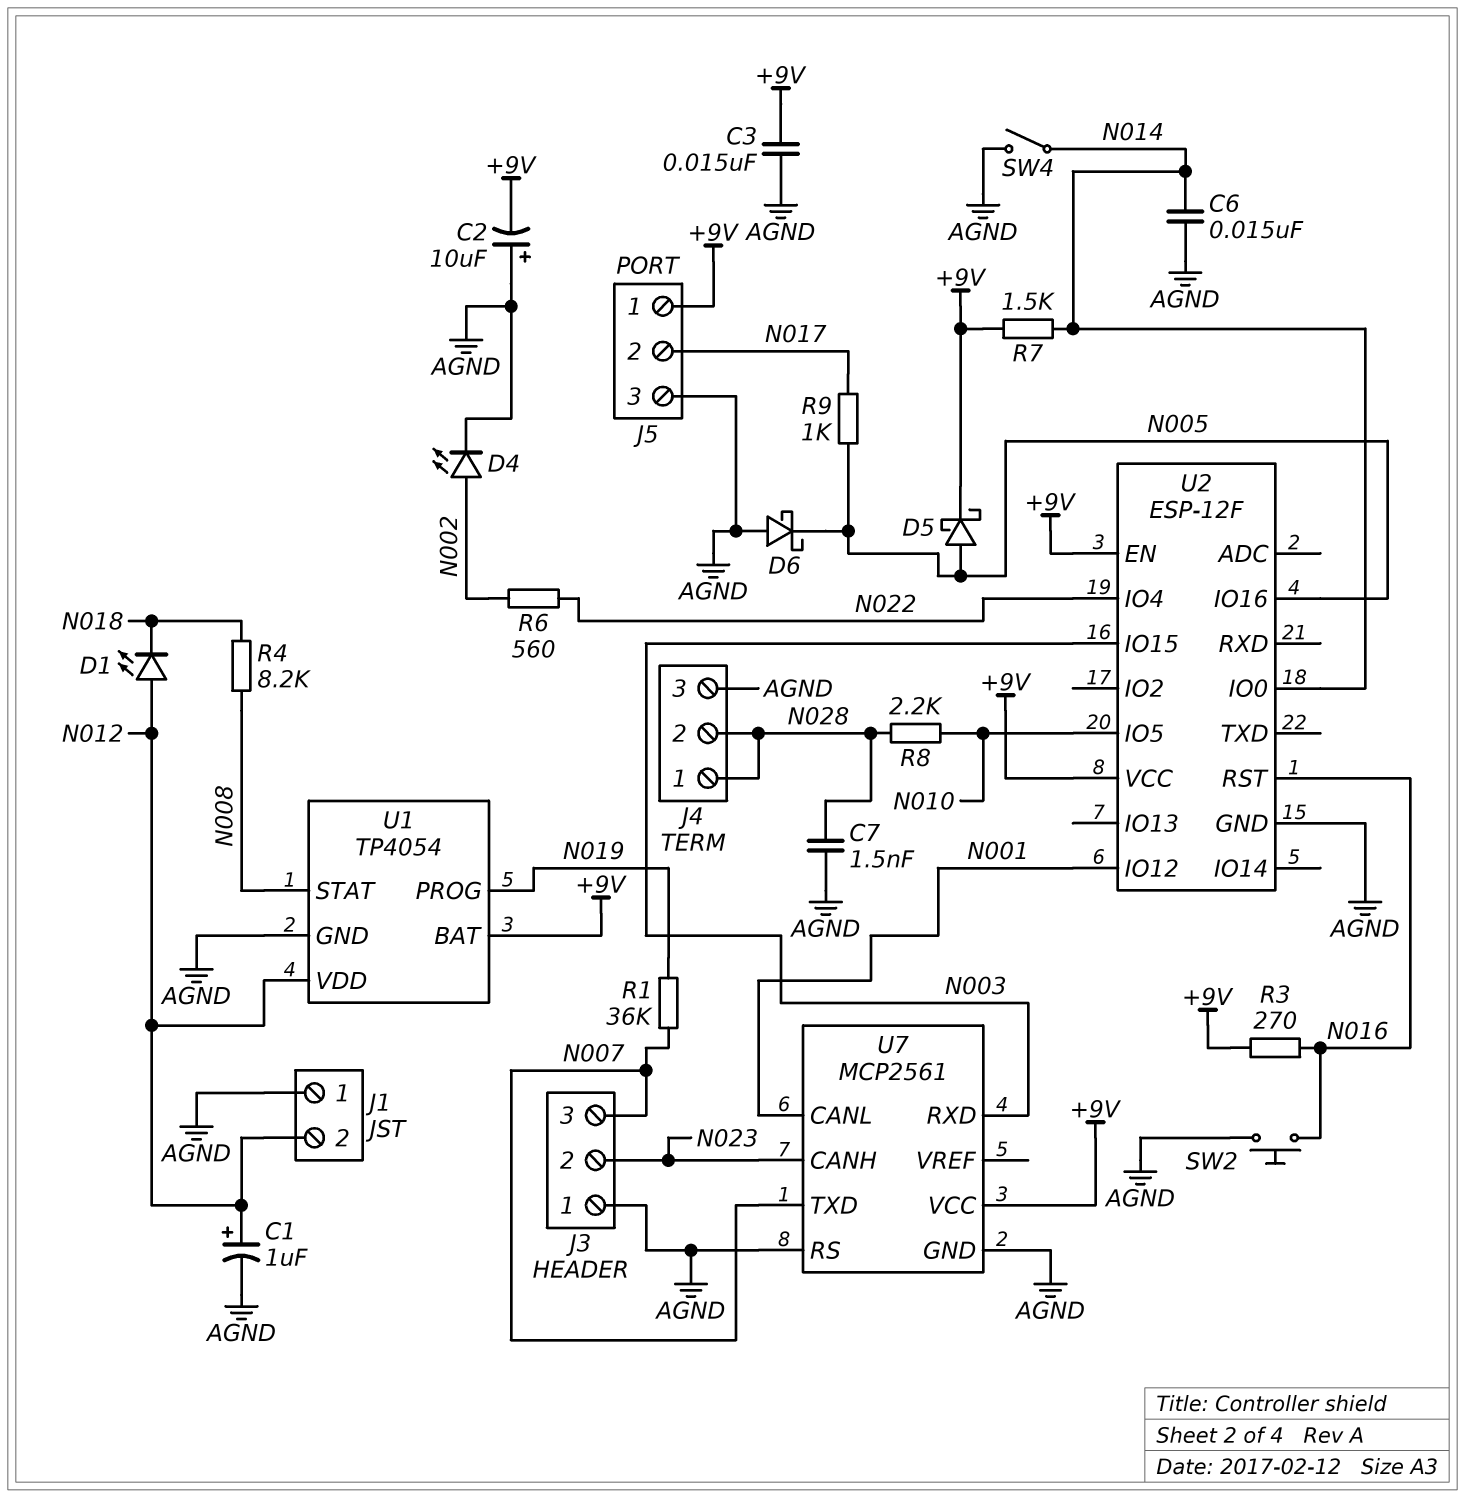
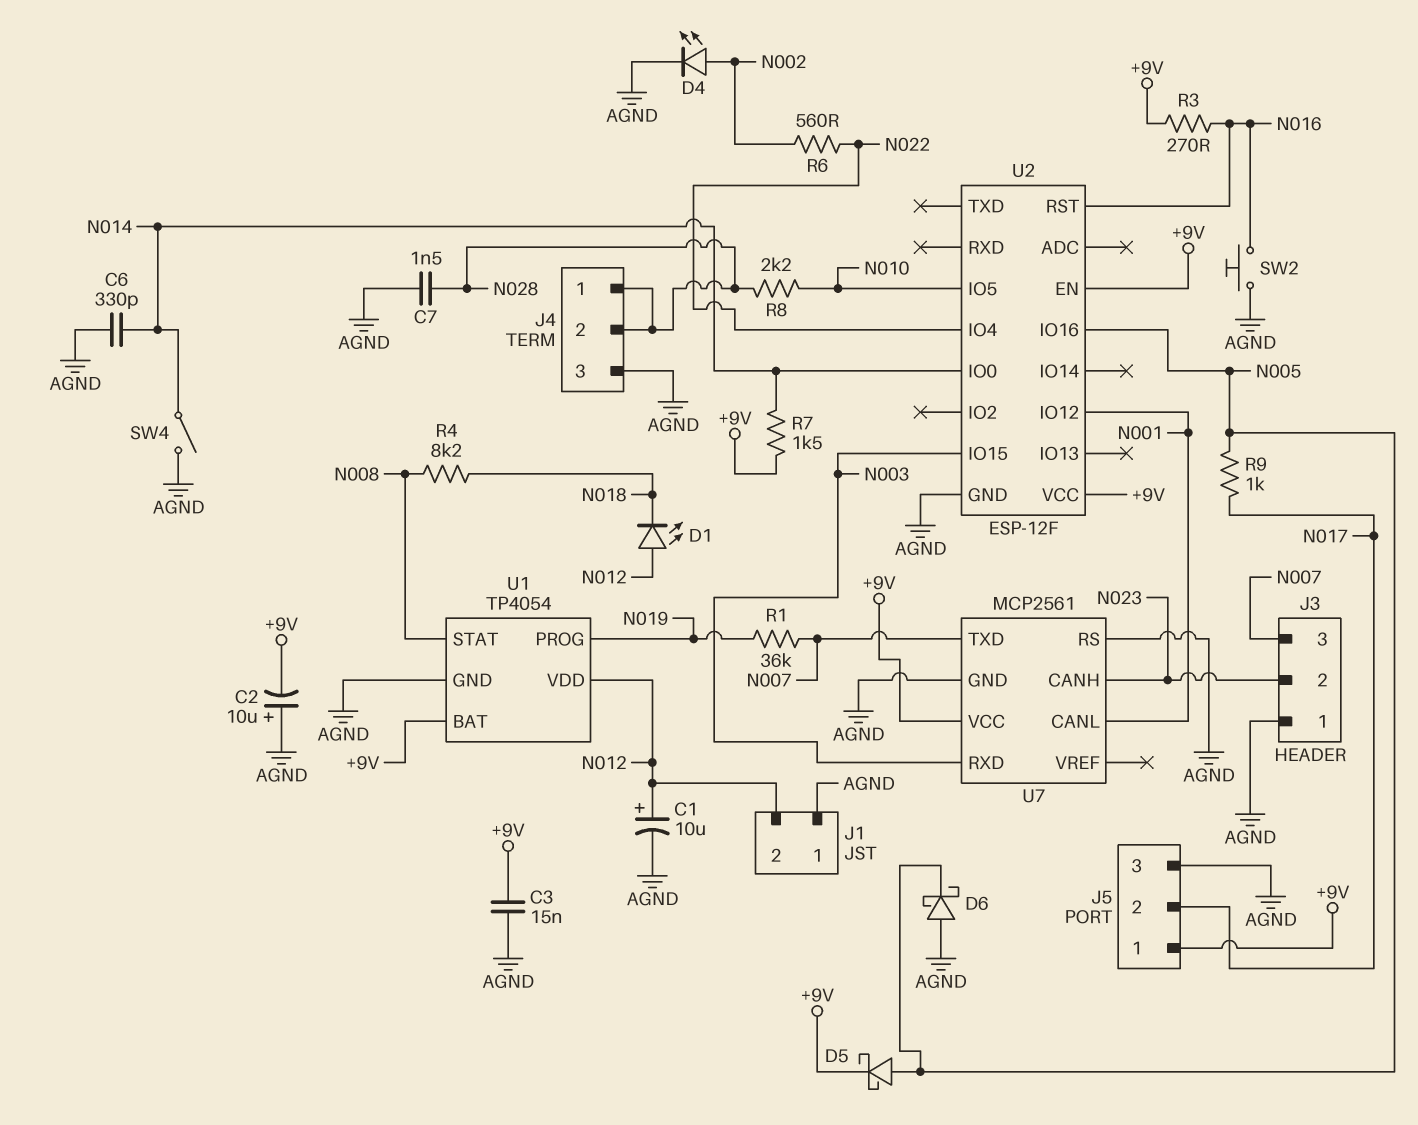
C1: 1uF (plus N012, minus AGND) -> 10uF (plus N012, minus AGND)
C6: 15nF (AGND, N014) -> 330pF (AGND, N014)

